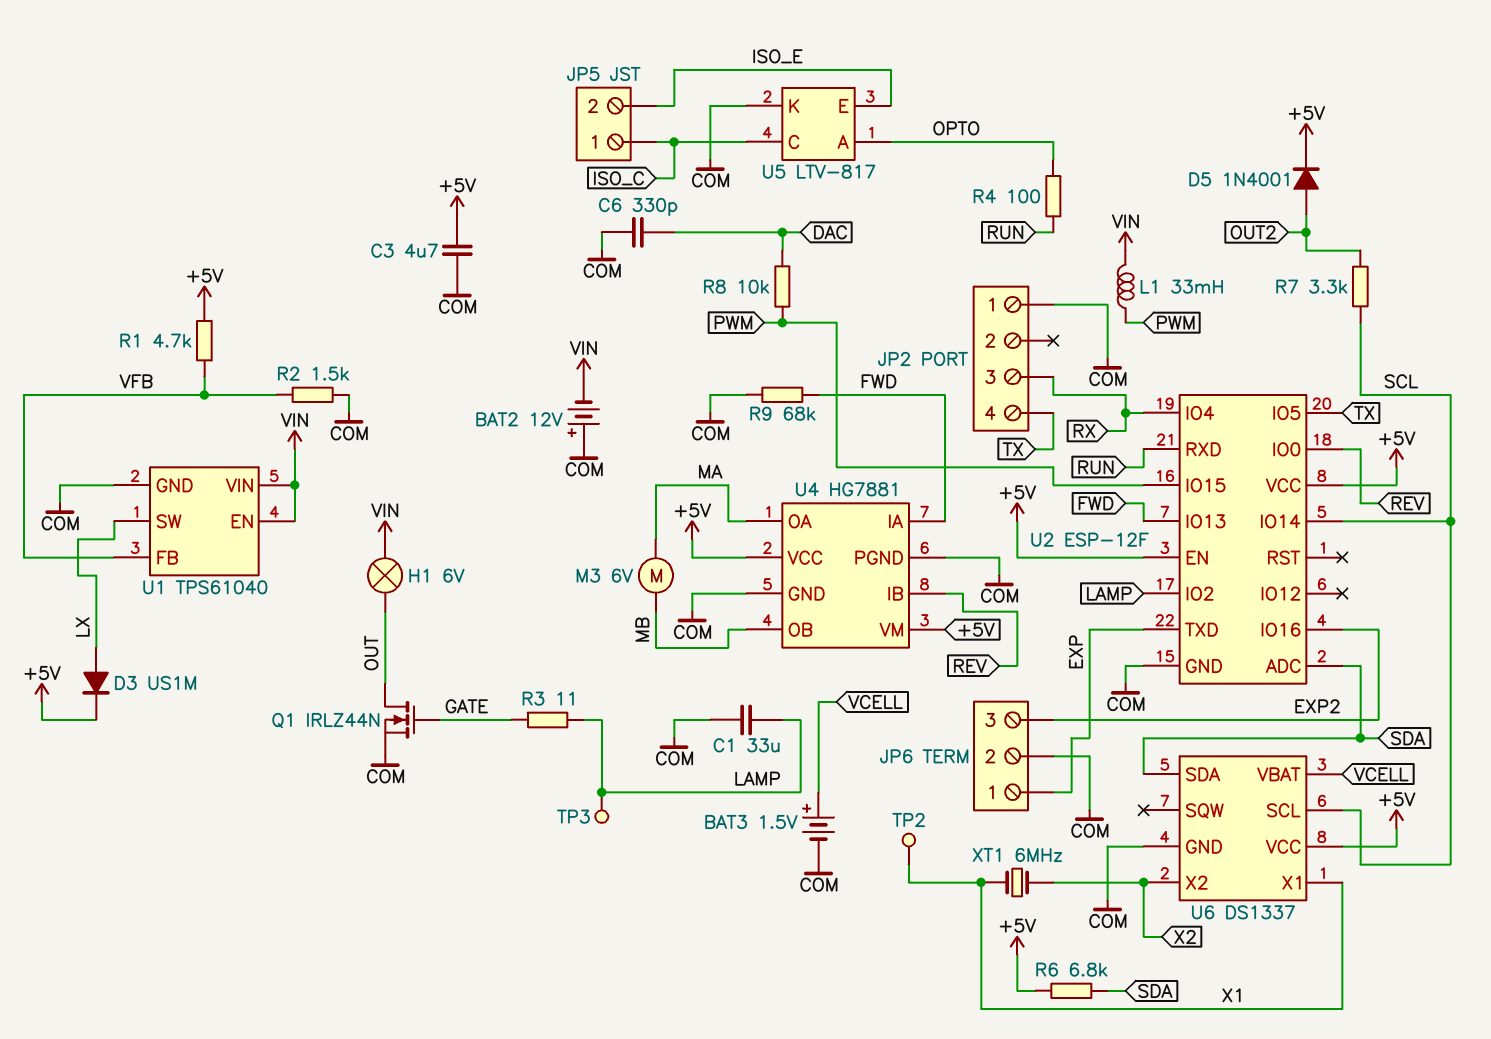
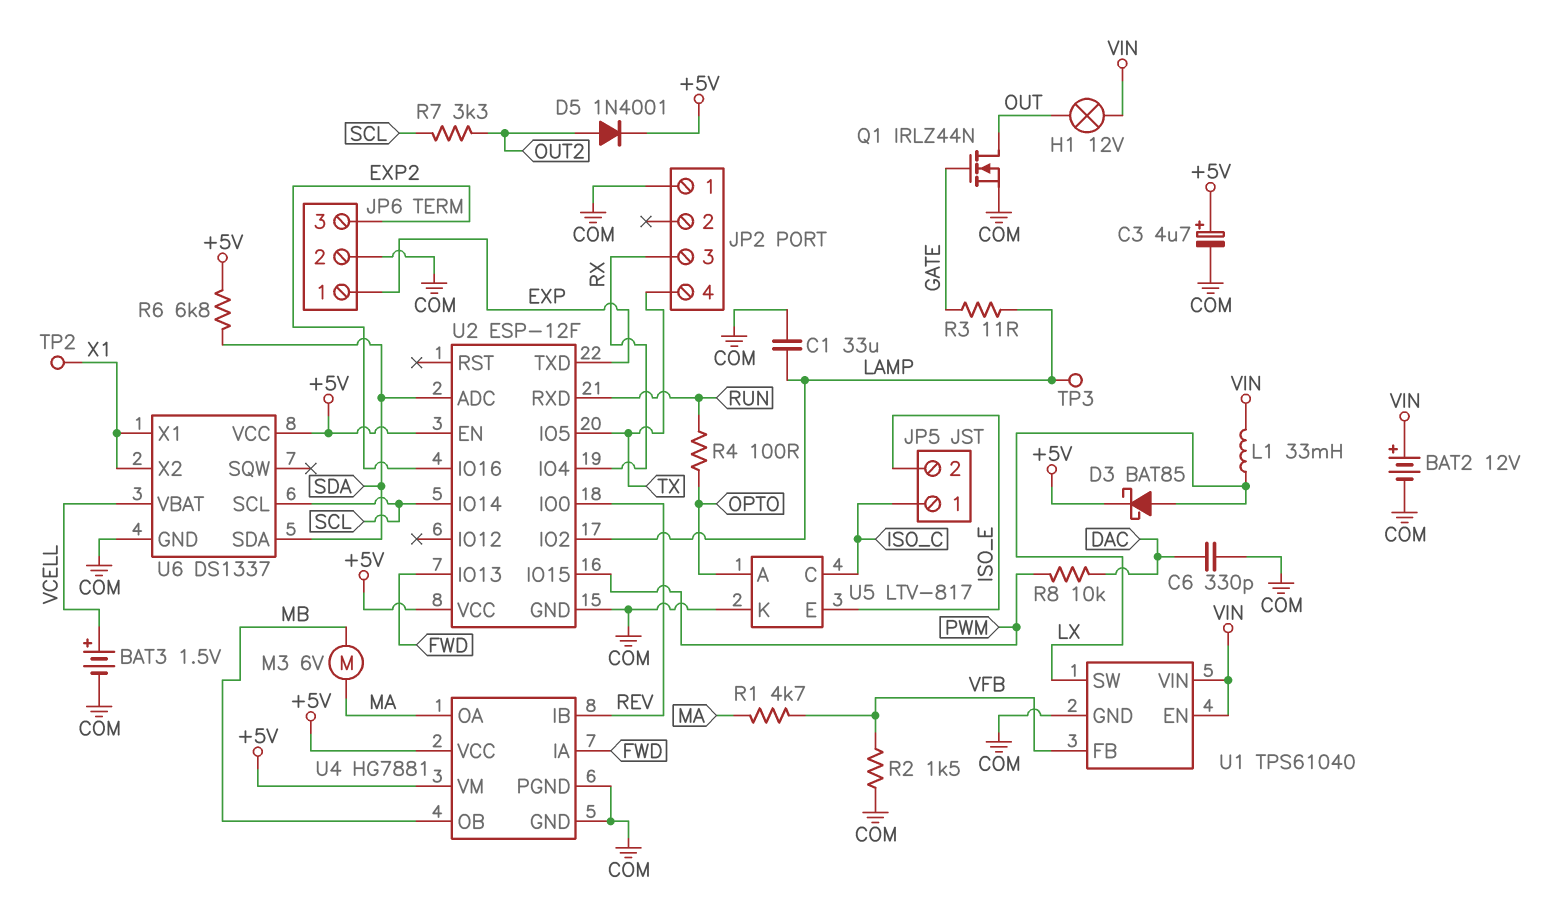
BAT2: 12V (plus COM, minus VIN) -> 12V (plus VIN, minus COM)
C3: 4.7uF (+5V, COM) -> 4.7uF (plus +5V, minus COM)
D3: diode US1M (A LX, K +5V) -> schottky BAT85 (A LX, K +5V)
H1: lamp 6V (OUT, VIN) -> lamp 12V (OUT, VIN)
L1: 33mH (PWM, VIN) -> 33mH (LX, VIN)
R1: 4.7k (+5V, VFB) -> 4.7k (MA, VFB)
R9: 68k (COM, FWD) -> none
U6 pin X2: X2 -> X1
XT1: 6MHz (X1, X2) -> none

